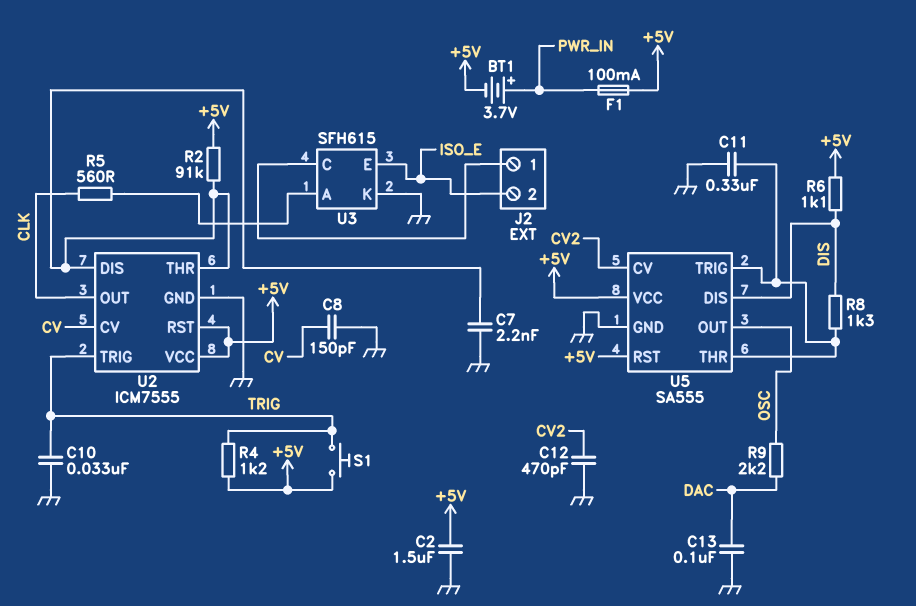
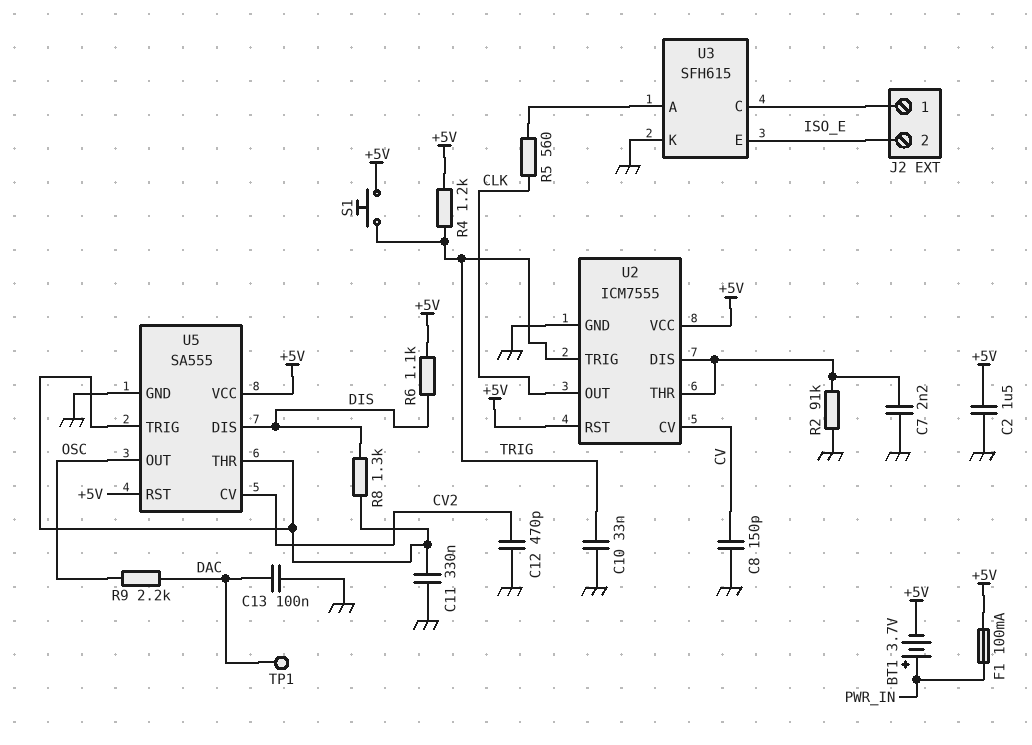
R2: 91k (+5V, U2/DIS) -> 91k (GND, U2/DIS)
TP1: none -> test point (DAC)

